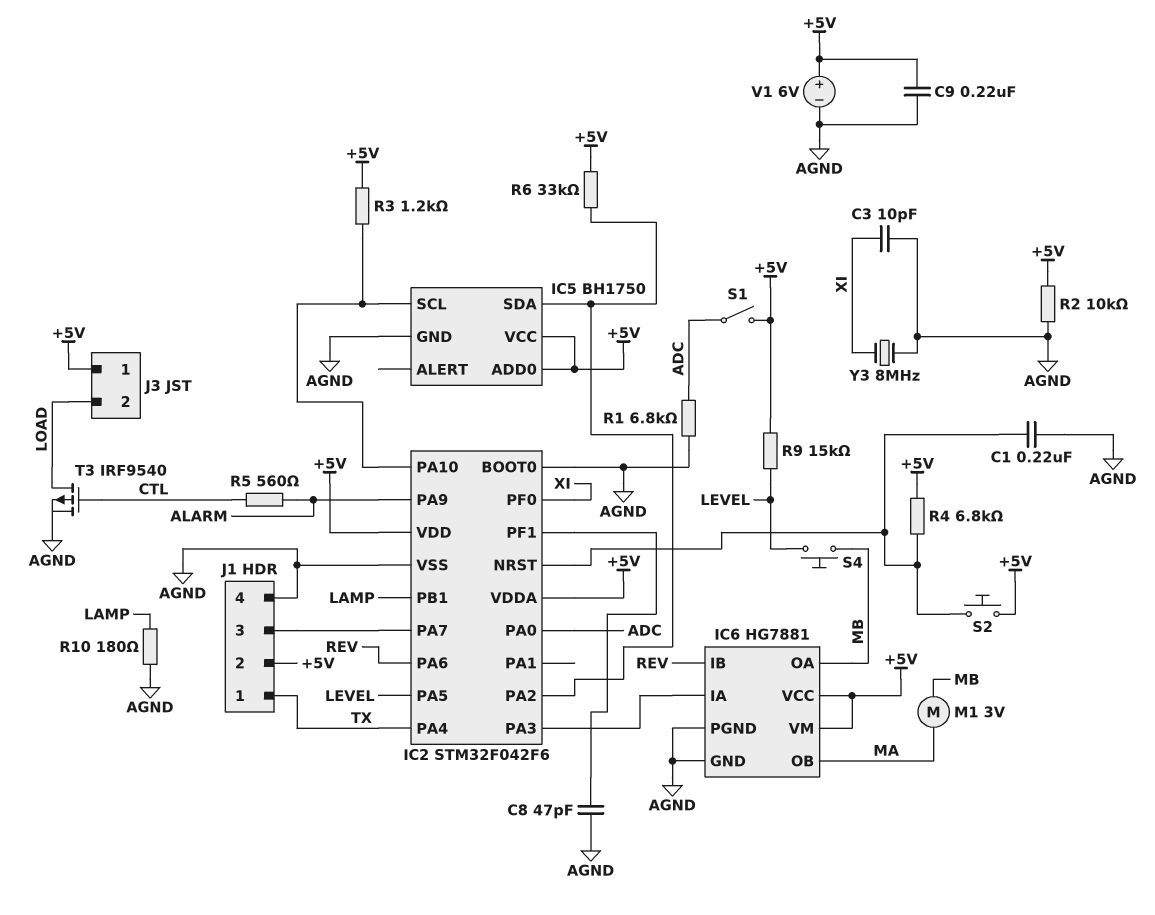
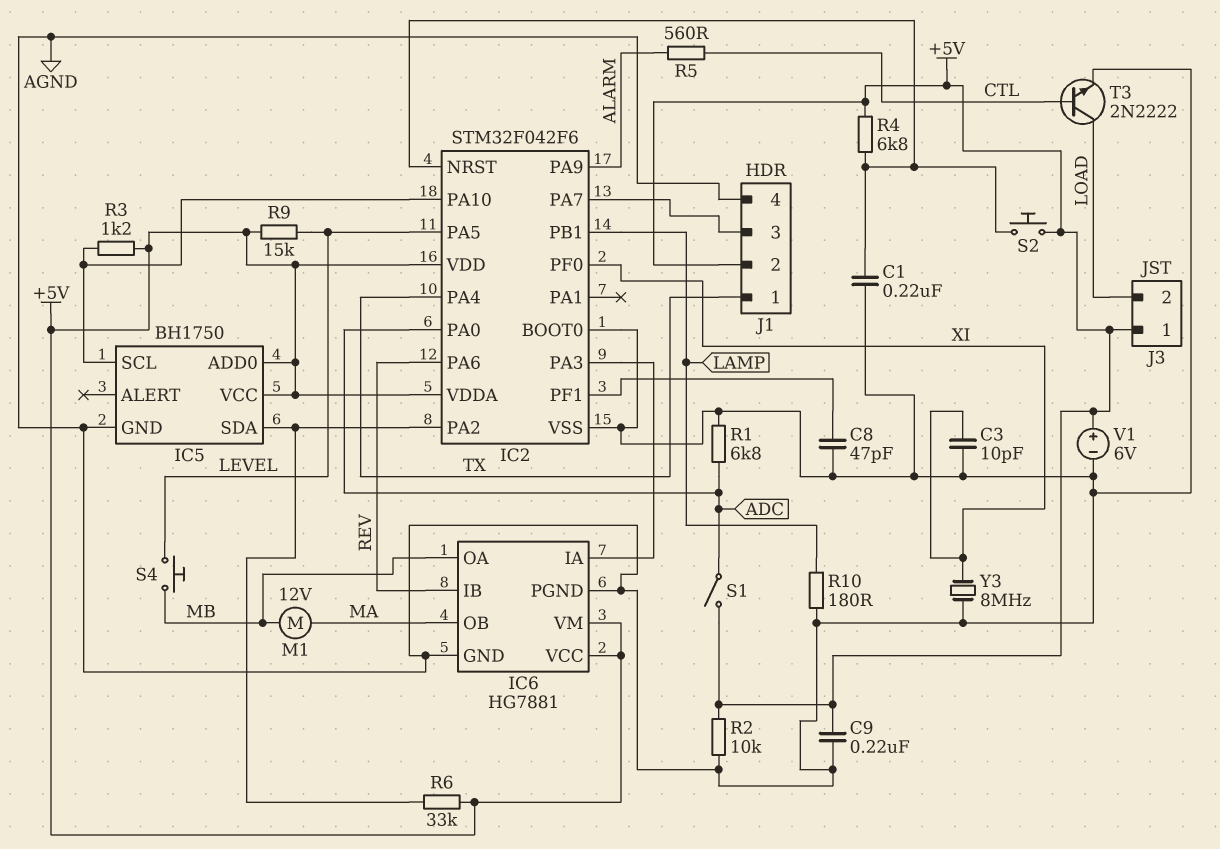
M1: motor 3V (MA, MB) -> motor 12V (MA, MB)
T3: PMOS IRF9540 (G CTL, D LOAD, S AGND) -> NPN 2N2222 (B CTL, C LOAD, E AGND)

